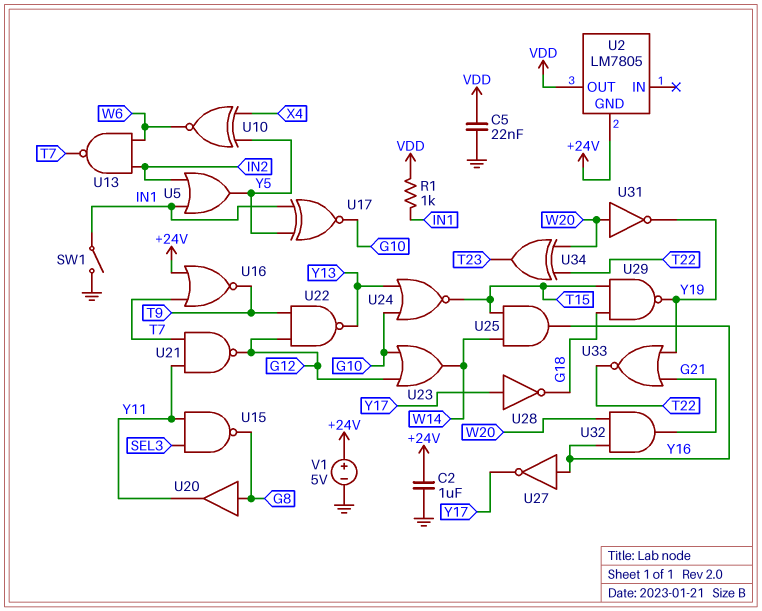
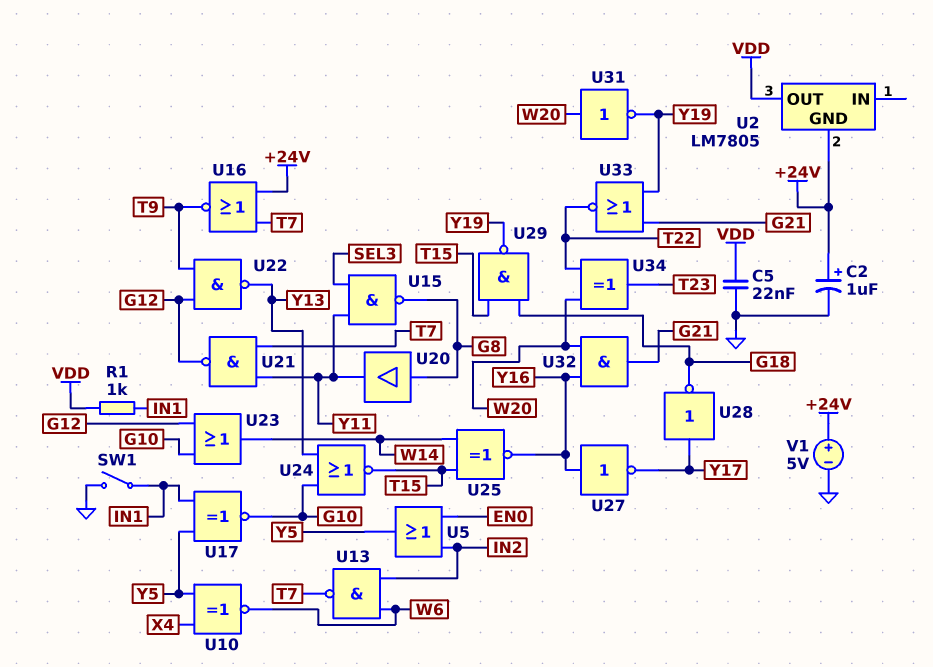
C2: 1uF (+24V, GND) -> 1uF (plus +24V, minus GND)
U5: OR (in IN1, in IN2, out Y5) -> OR (in EN0, in IN2, out Y5)
U25: AND (in T15, in W14, out Y16) -> XNOR (in T15, in W14, out Y16)

